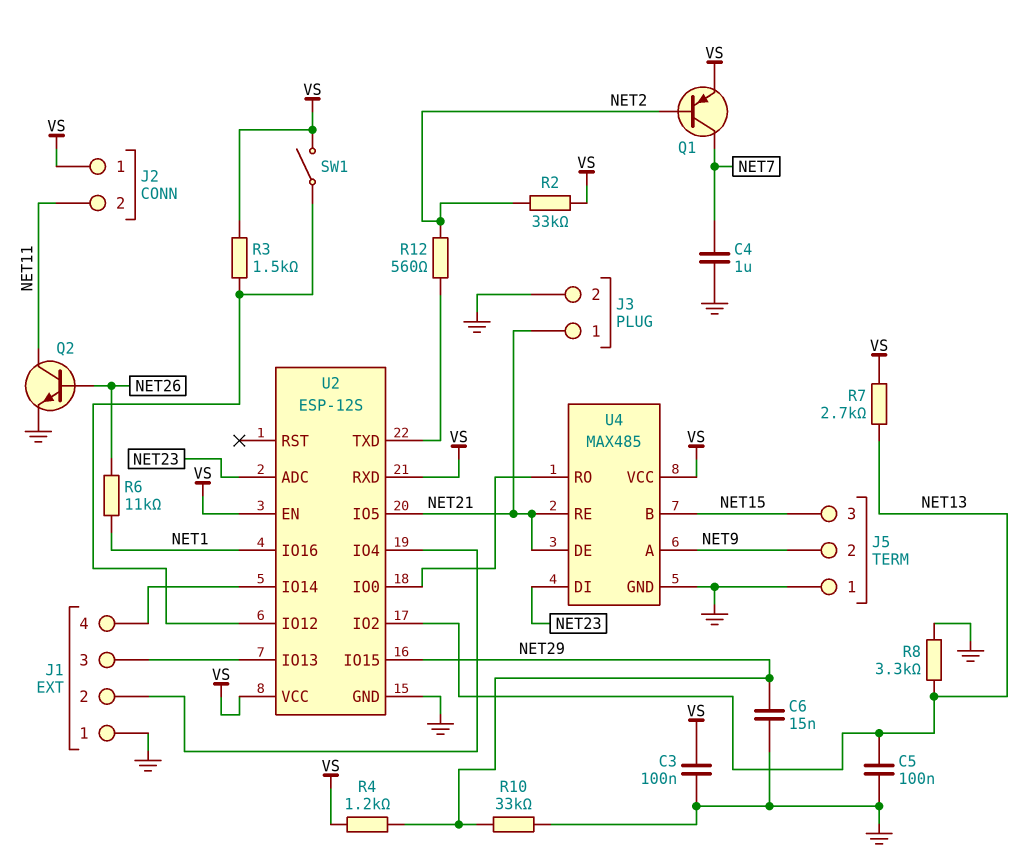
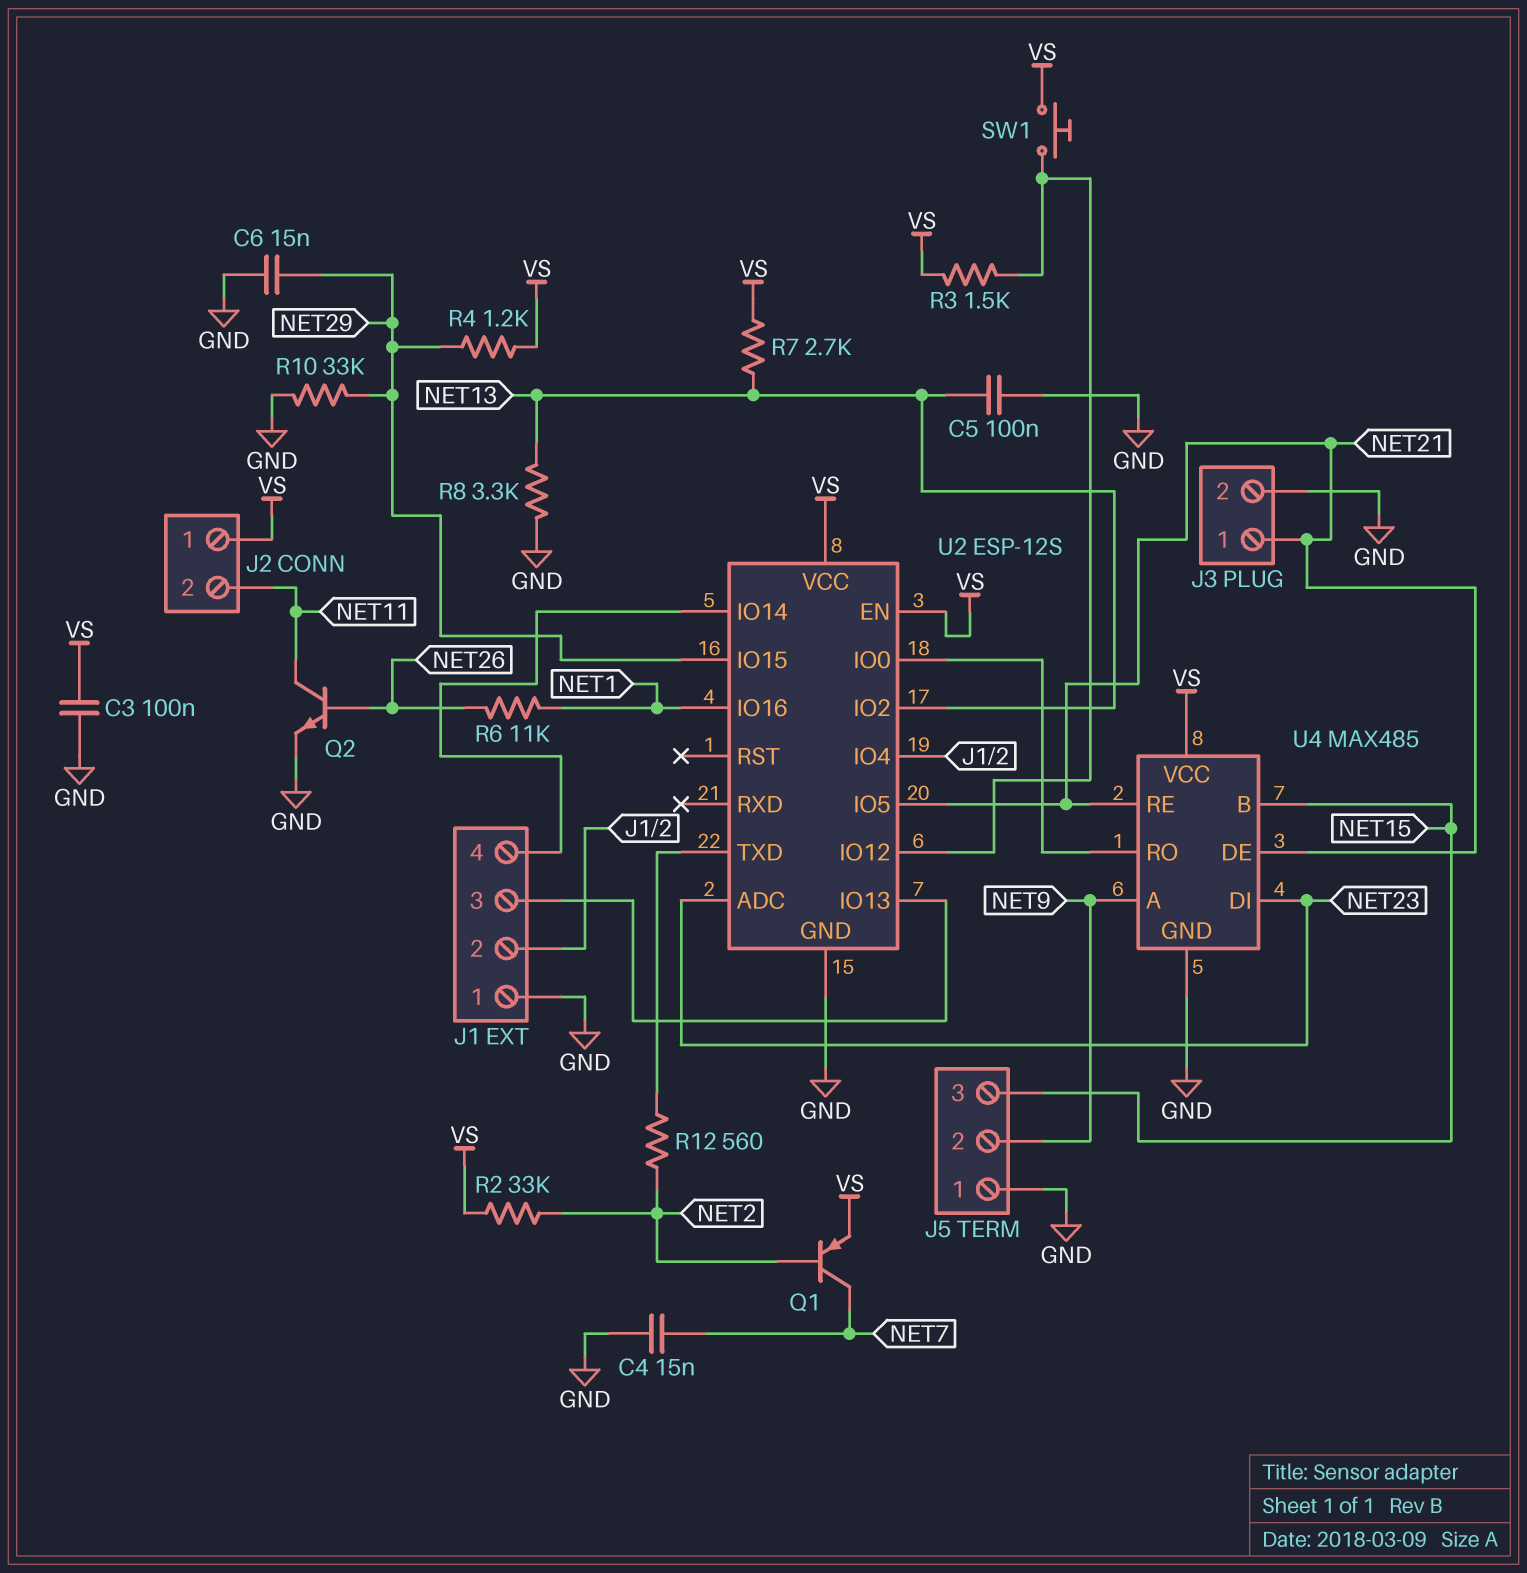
C4: 1uF (GND, NET7) -> 15nF (GND, NET7)
SW1: switch (U2/IO12, VS) -> button (U2/IO12, VS)
U2 pin RXD: VS -> none

